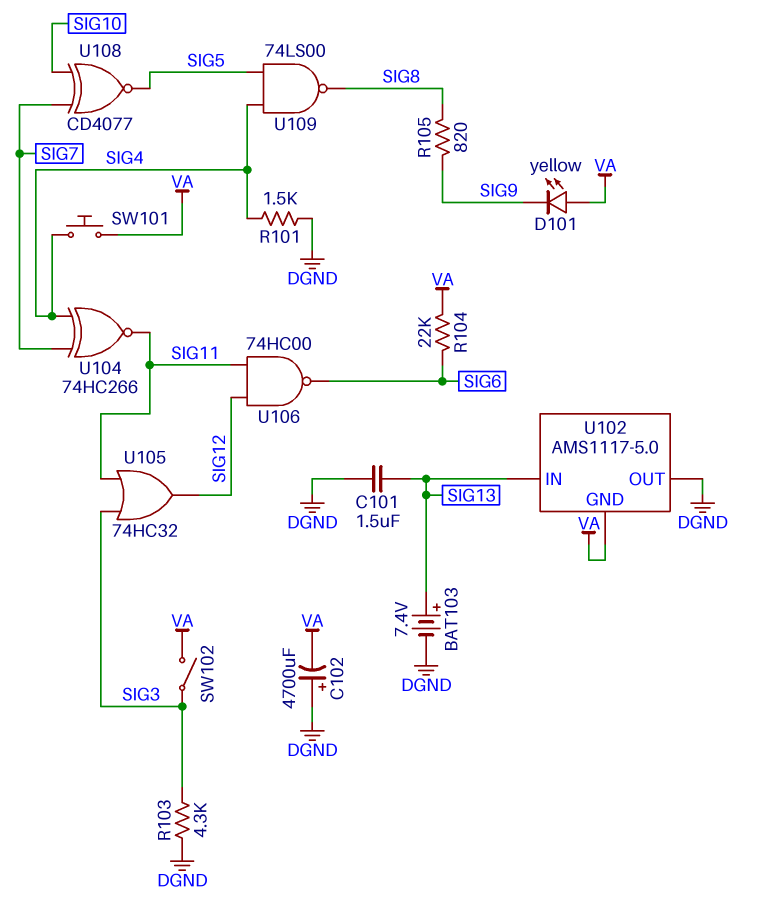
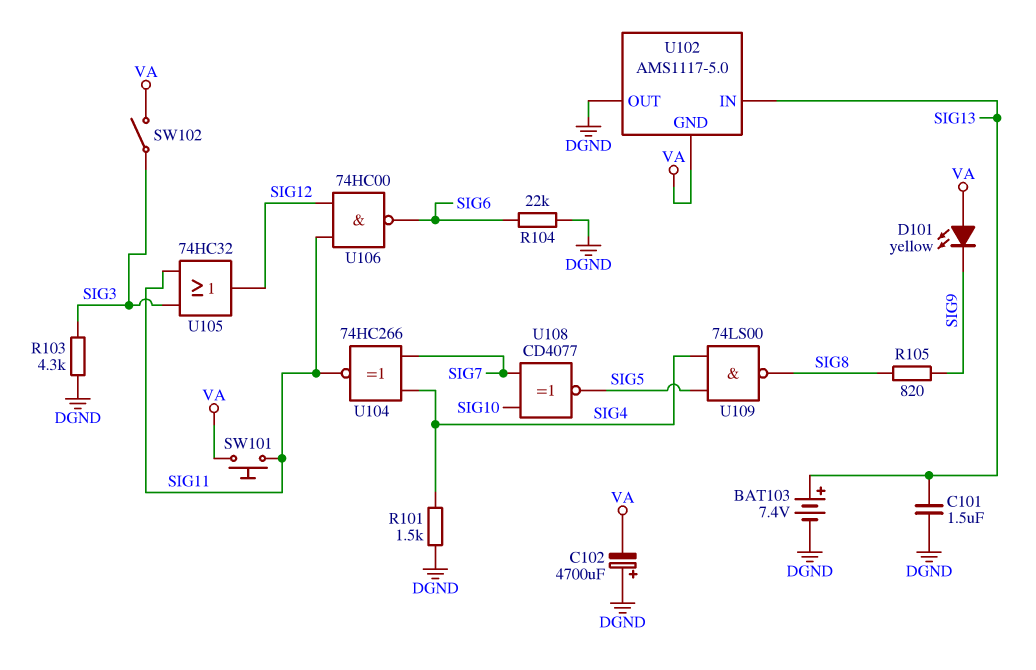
R104: 22k (SIG6, VA) -> 22k (DGND, SIG6)
SW101: button (SIG4, VA) -> button (SIG11, VA)

